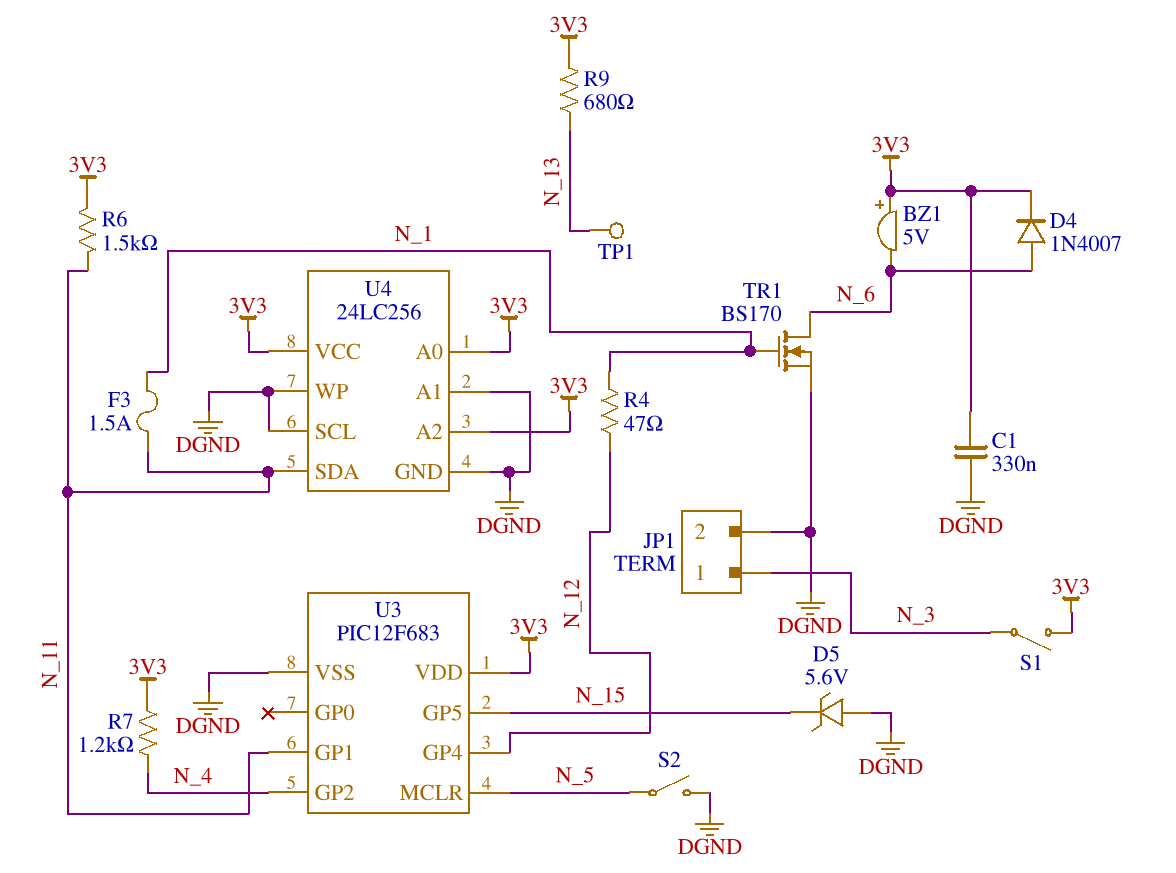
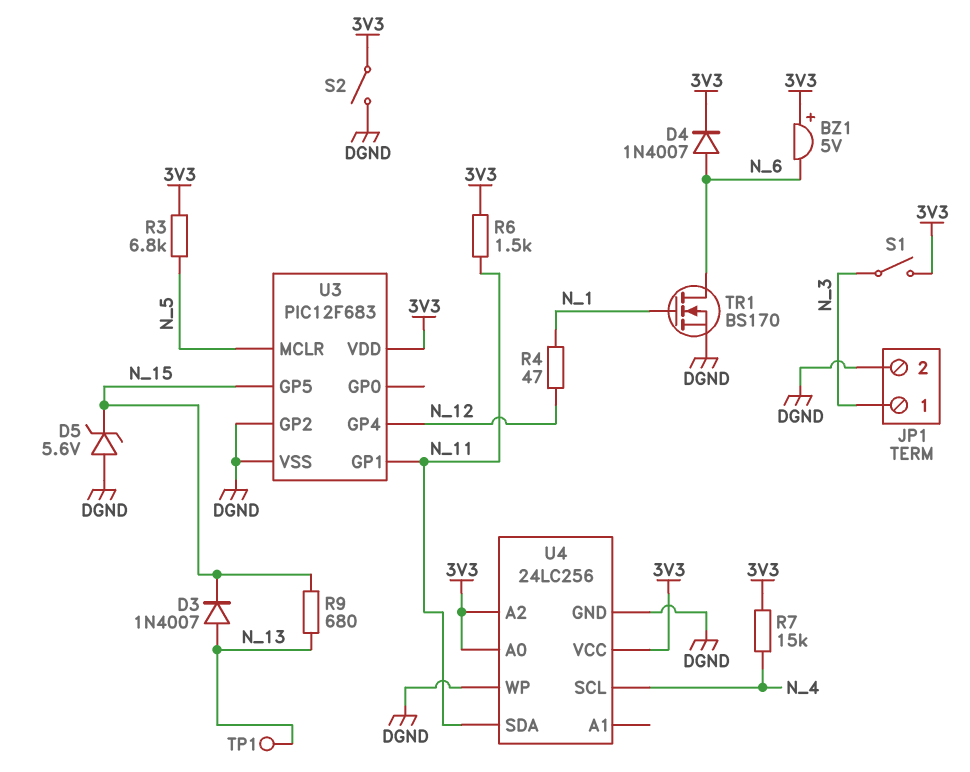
C1: 330nF (3V3, DGND) -> none
D3: none -> diode 1N4007 (A N_13, K N_15)
F3: 1.5A (N_1, N_11) -> none
R3: none -> 6.8k (3V3, N_5)
R7: 1.2k (3V3, N_4) -> 15k (3V3, N_4)
R9: 680 (3V3, N_13) -> 680 (N_13, N_15)
S2: switch (DGND, N_5) -> switch (3V3, DGND)
U3 pin GP2: N_4 -> DGND
U4 pin A1: DGND -> none
U4 pin SCL: DGND -> N_4

